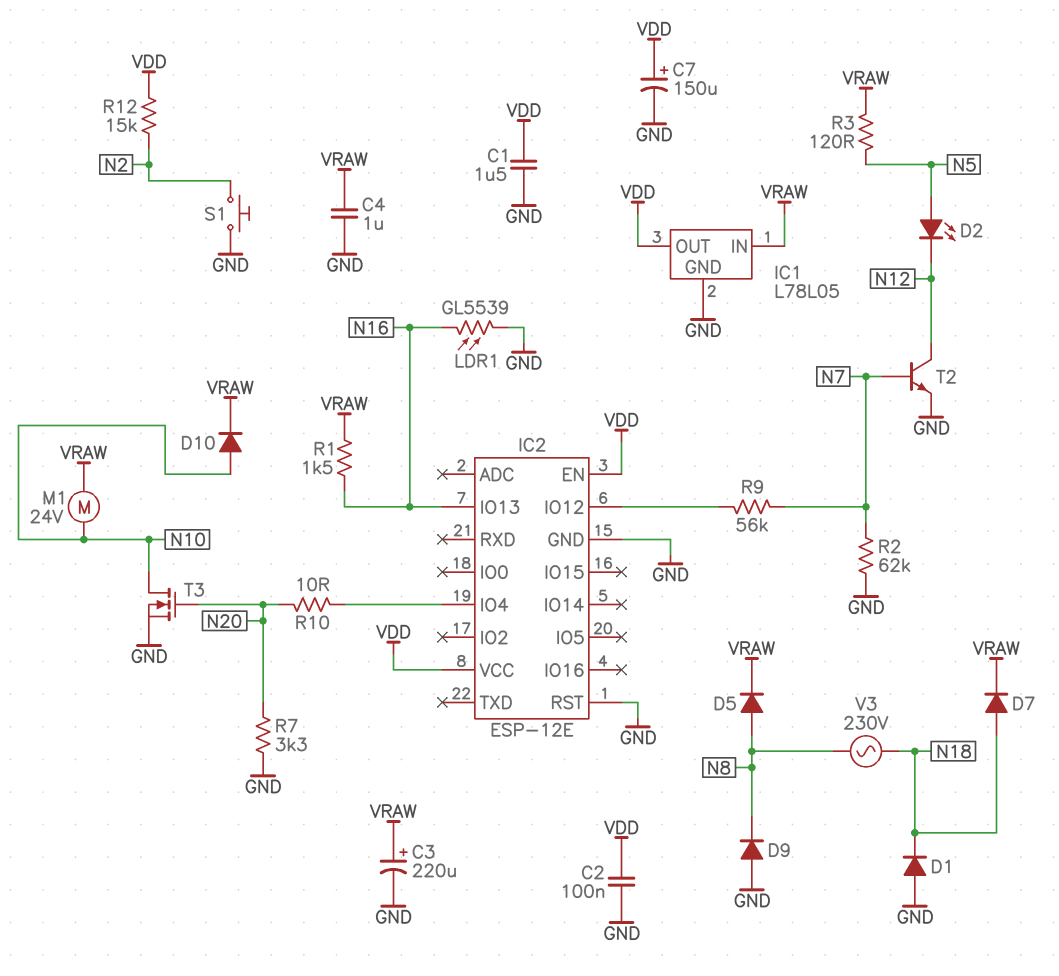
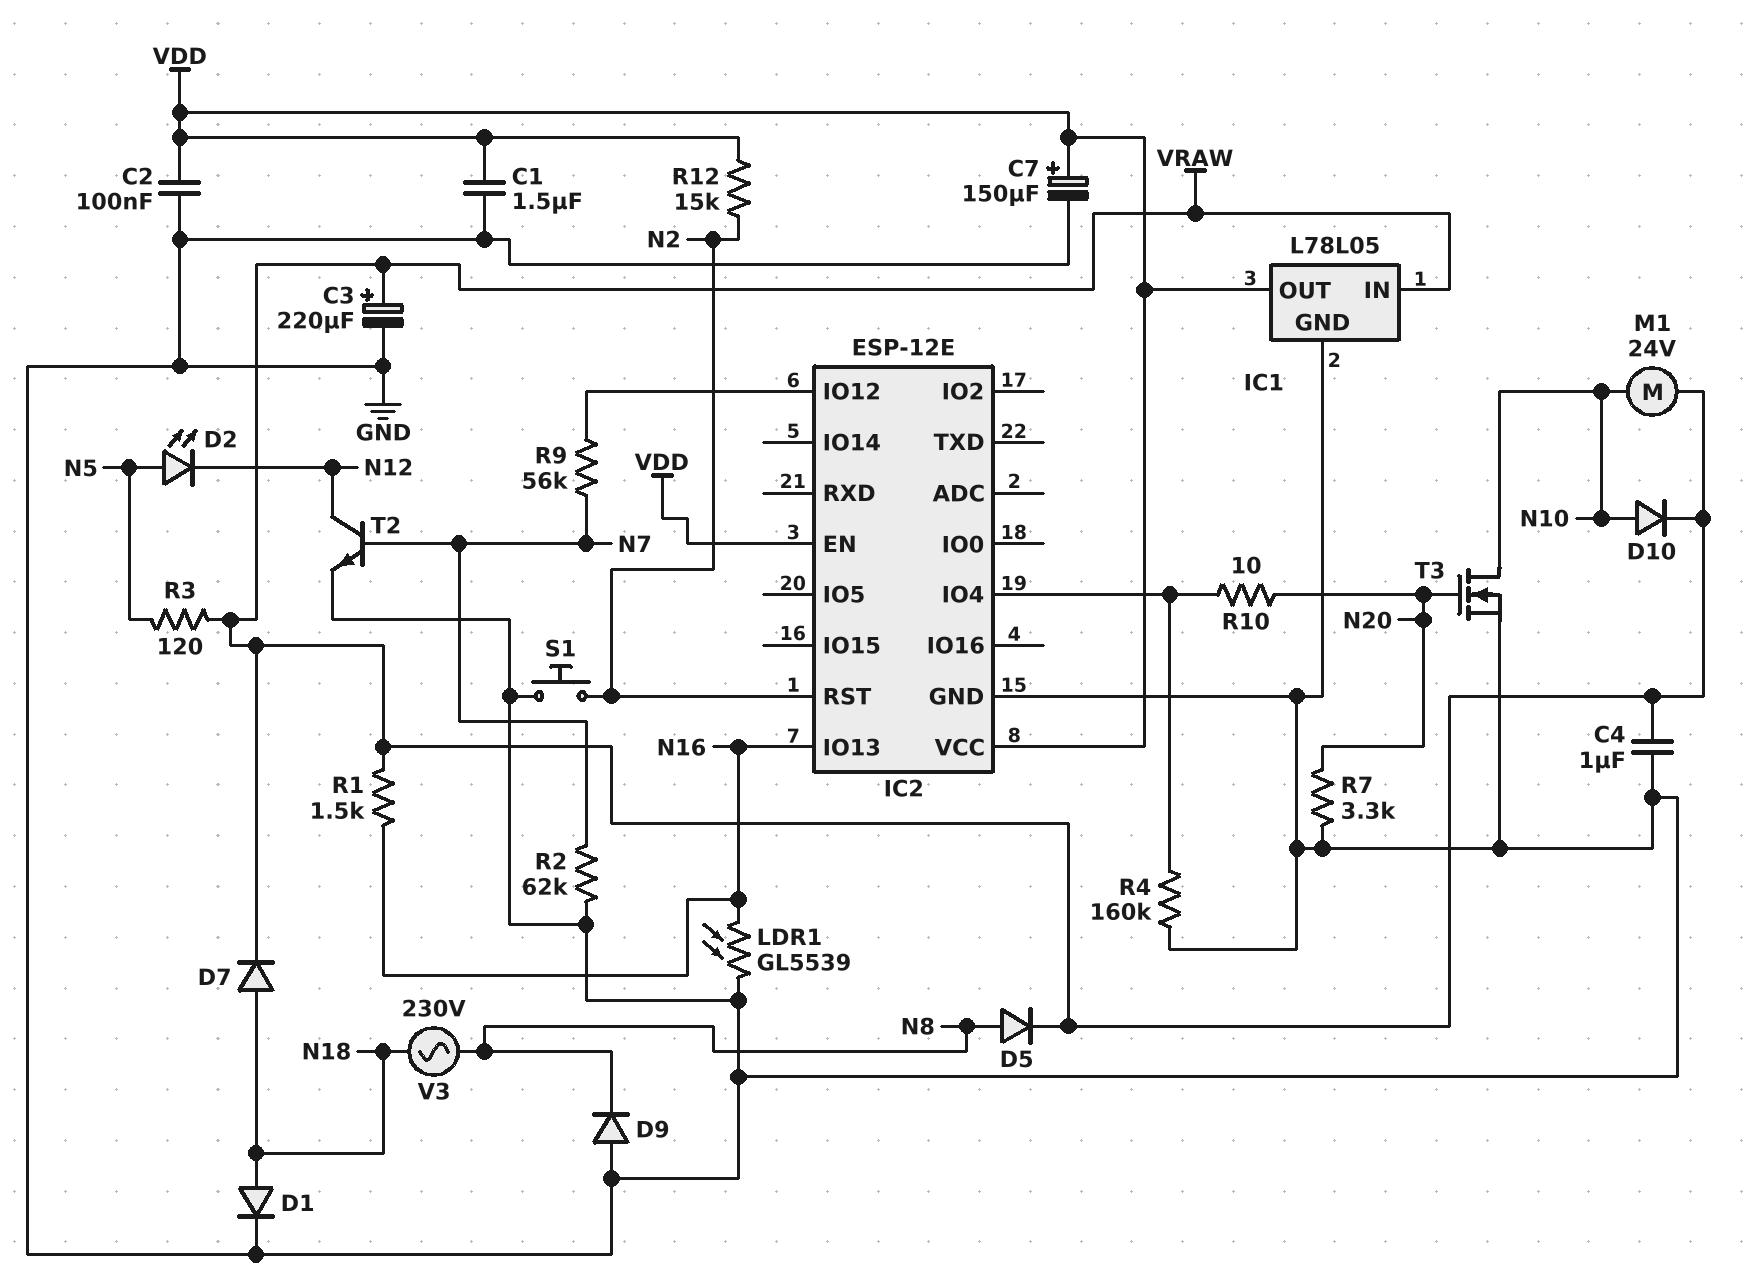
D1: diode (A GND, K N18) -> diode (A N18, K GND)
IC2 pin RST: GND -> N2
R4: none -> 160k (GND, IC2/IO4)

